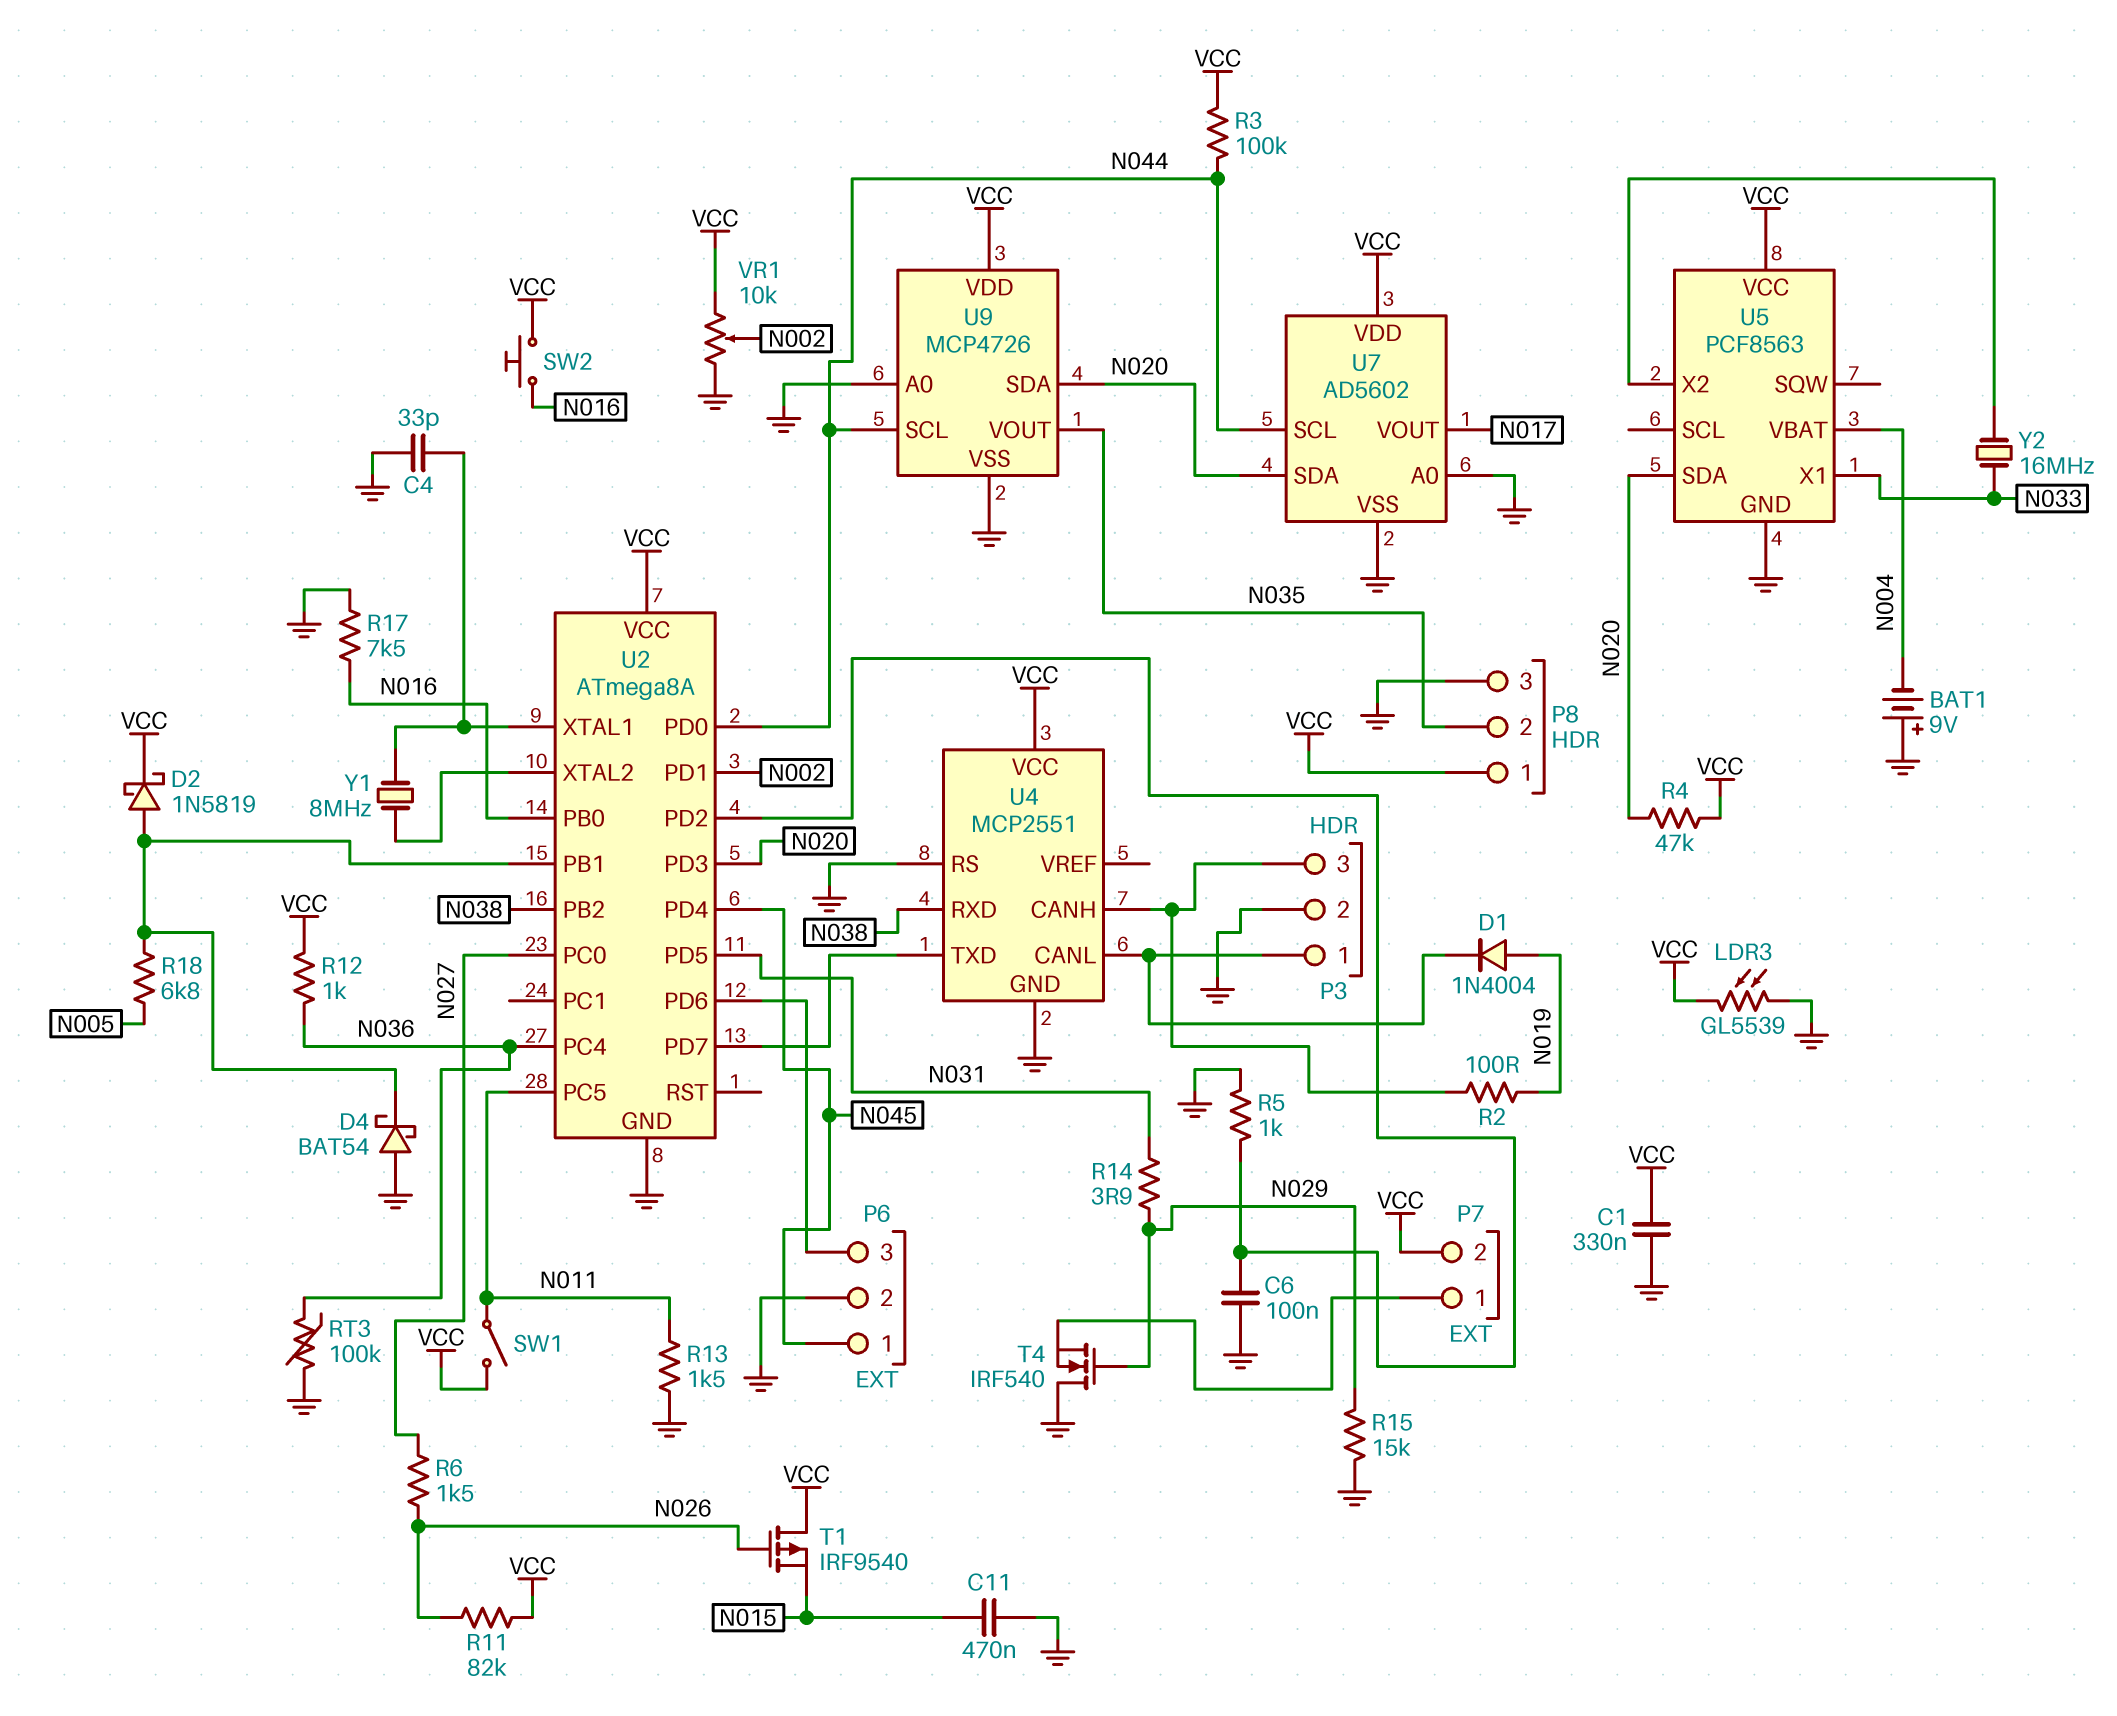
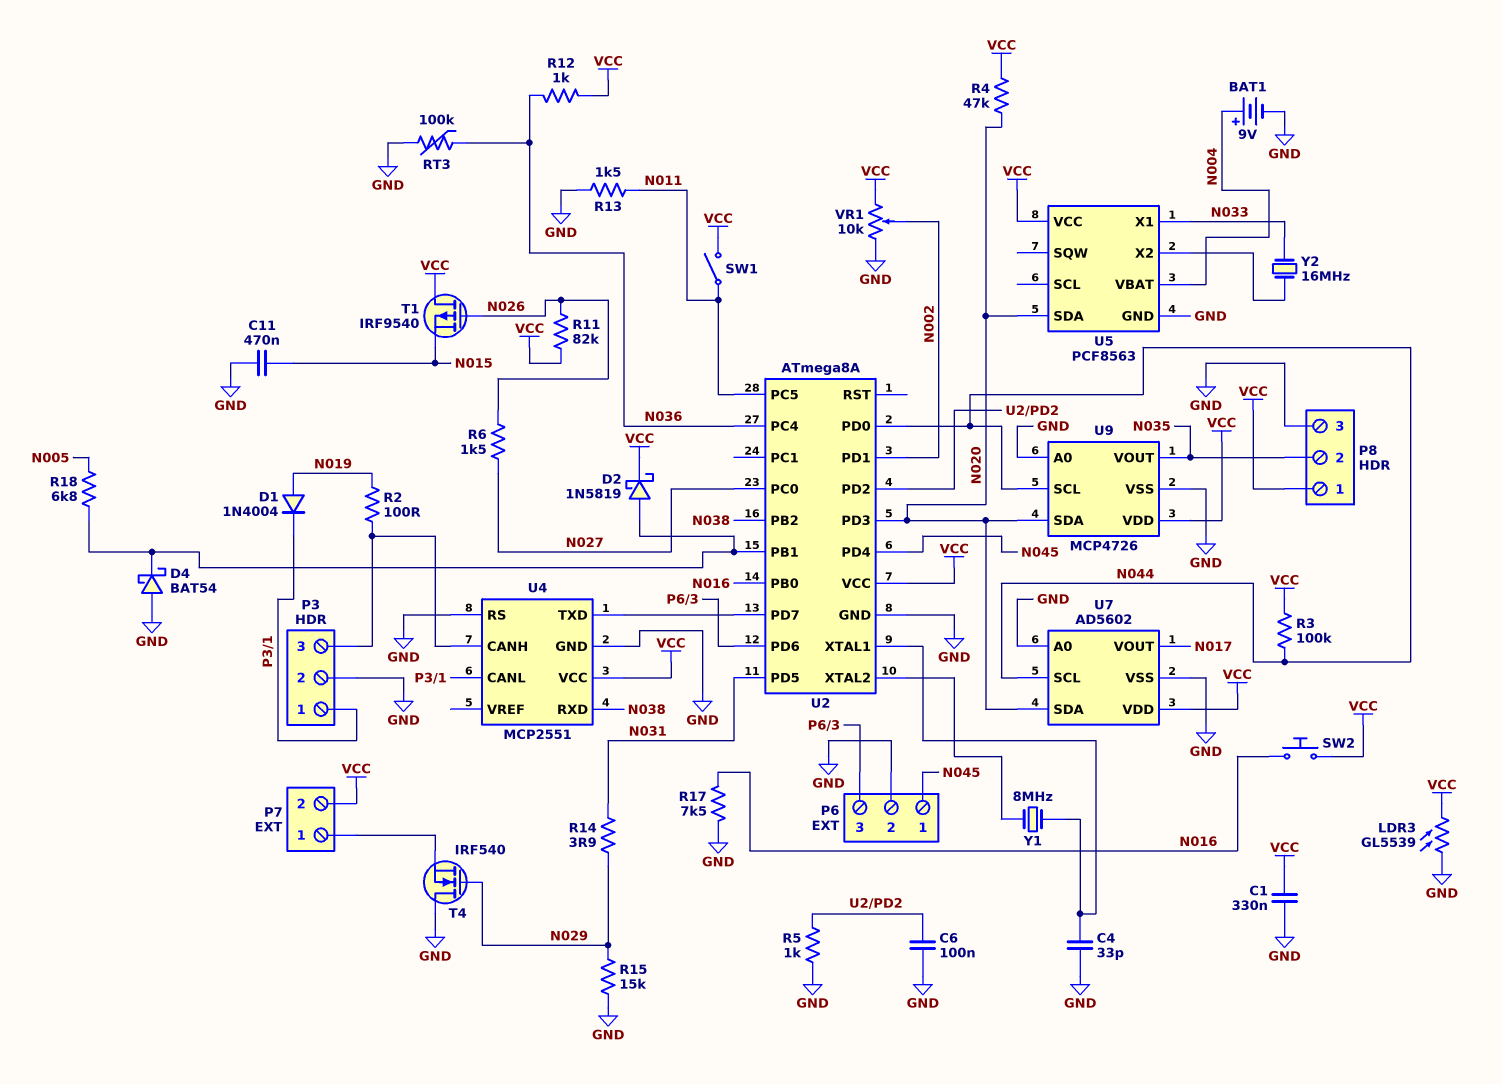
BAT1: 9V (plus GND, minus N004) -> 9V (plus N004, minus GND)

